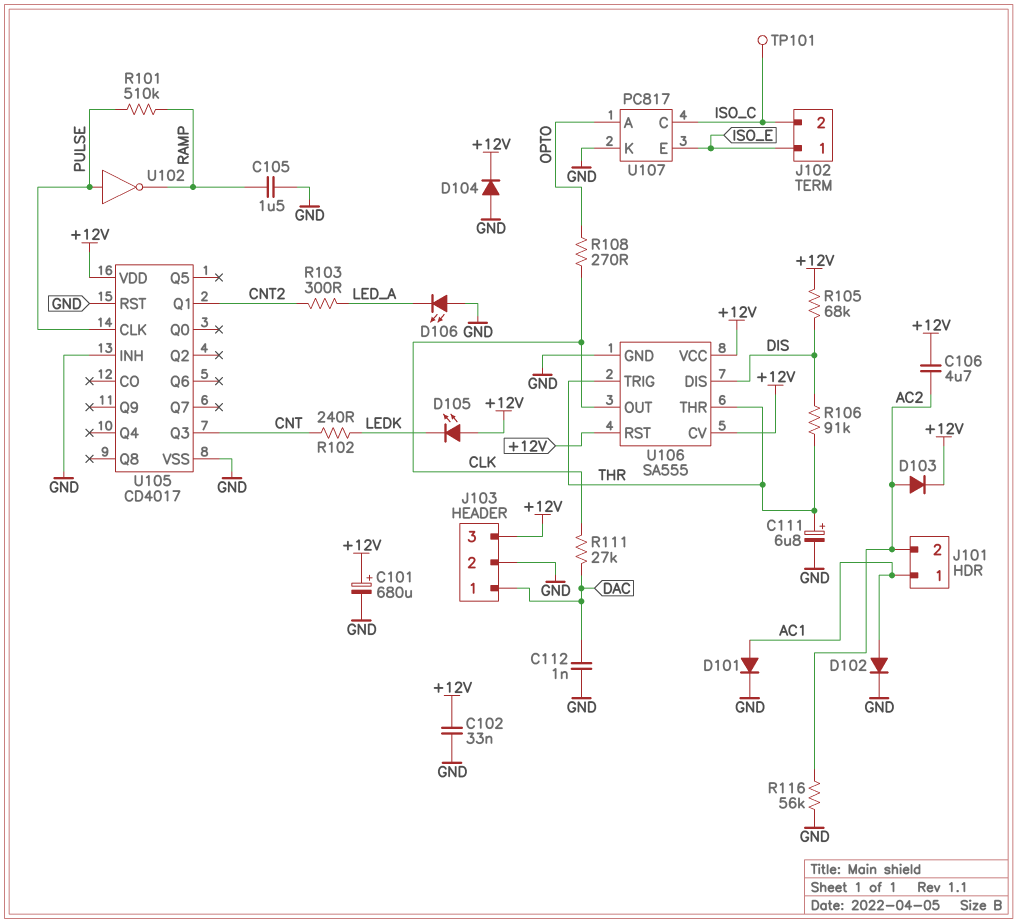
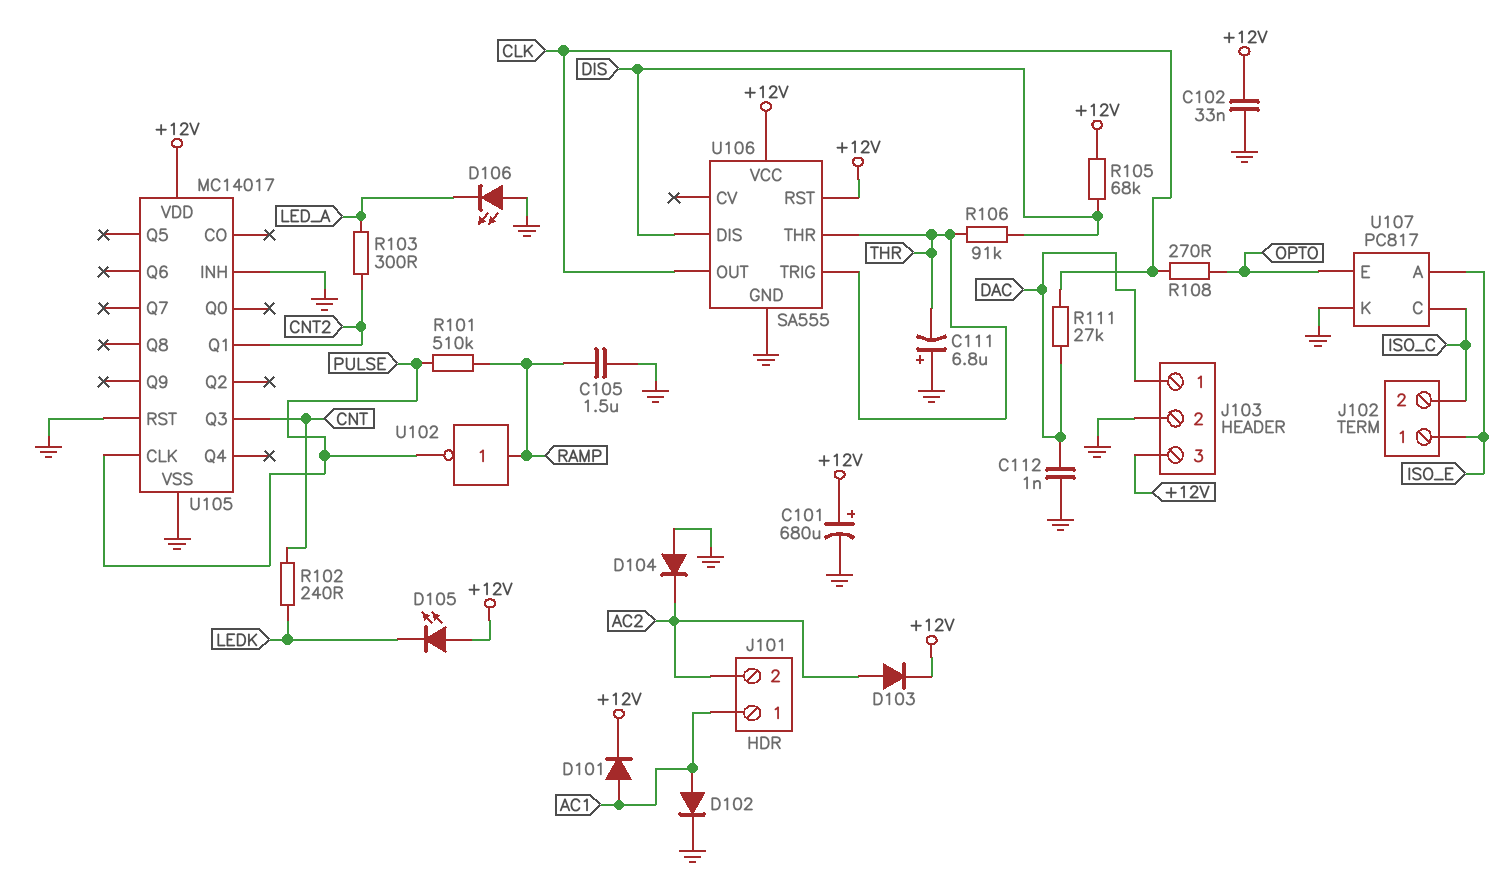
C106: 4.7uF (+12V, AC2) -> none
C111: 6.8uF (plus THR, minus GND) -> 6.8uF (plus GND, minus THR)
D101: diode (A AC1, K GND) -> diode (A AC1, K +12V)
D104: diode (A GND, K +12V) -> diode (A GND, K AC2)
R116: 56k (AC2, GND) -> none
TP101: test point (ISO_C) -> none
U102: NOT (in PULSE, out RAMP) -> NOT (in RAMP, out PULSE)
U105: CD4017 -> MC14017
U106 pin CV: +12V -> none
U107 pin A: OPTO -> ISO_E
U107 pin E: ISO_E -> OPTO

